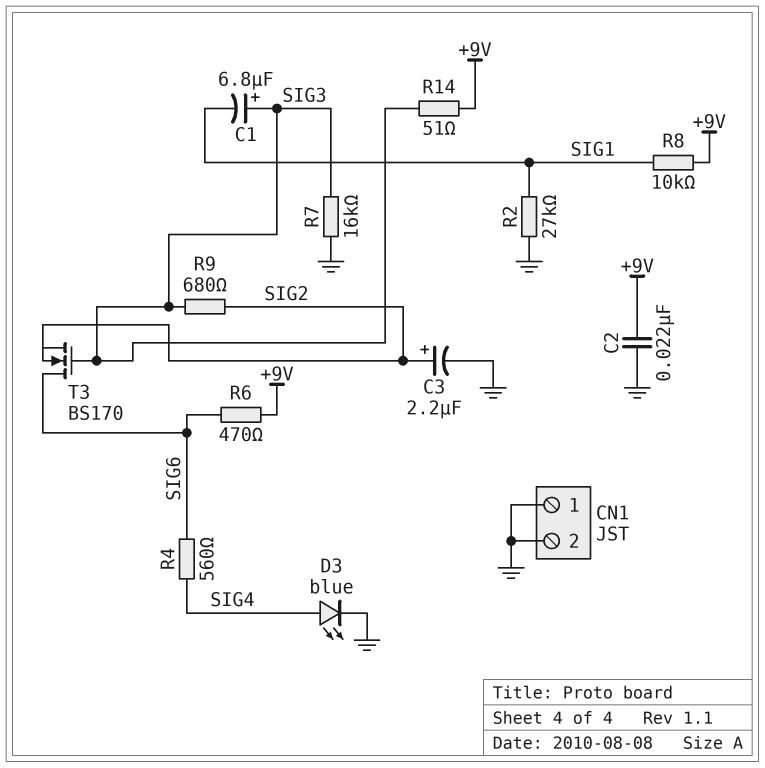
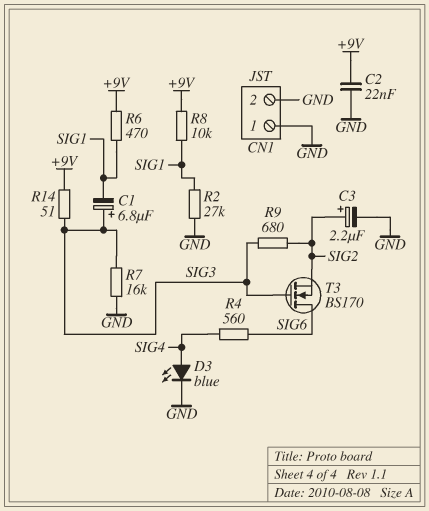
R6: 470 (+9V, SIG6) -> 470 (+9V, SIG1)

